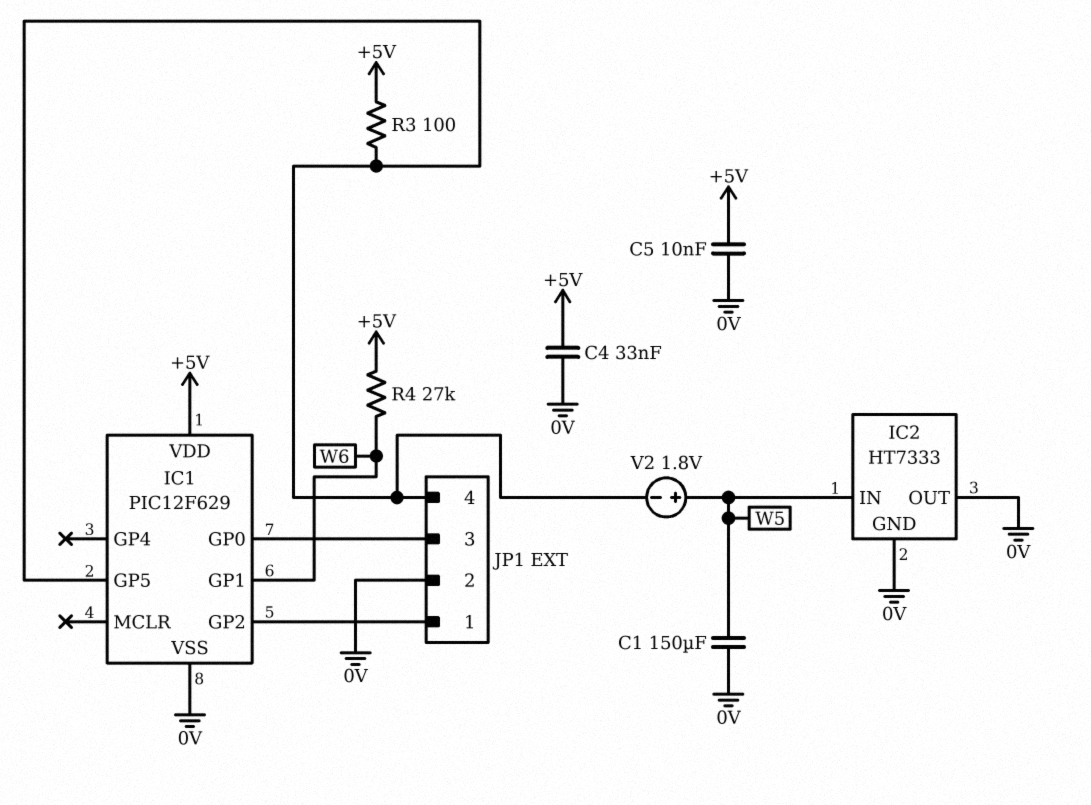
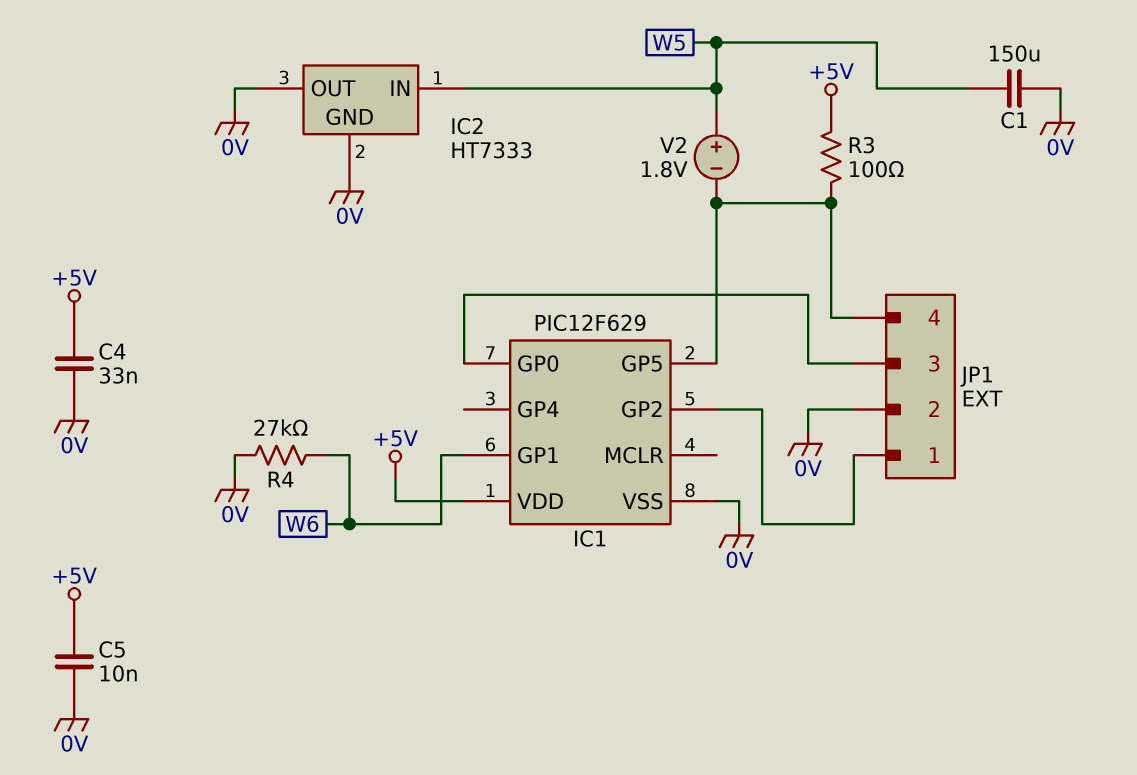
R4: 27k (+5V, W6) -> 27k (0V, W6)

